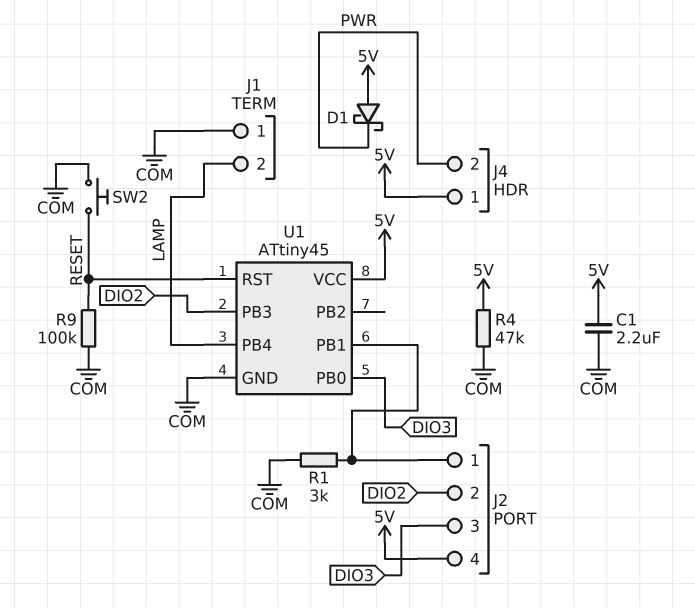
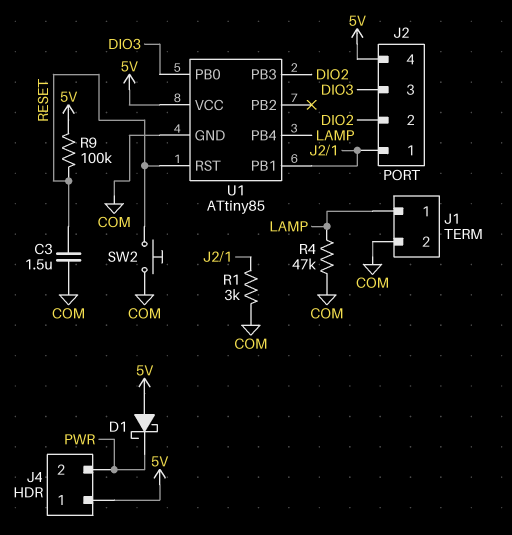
C1: 2.2uF (5V, COM) -> none
C3: none -> 1.5uF (COM, RESET)
J1 pin 1: COM -> LAMP
J1 pin 2: LAMP -> COM
R4: 47k (5V, COM) -> 47k (COM, LAMP)
R9: 100k (COM, RESET) -> 100k (5V, RESET)
U1: ATtiny45 -> ATtiny85

